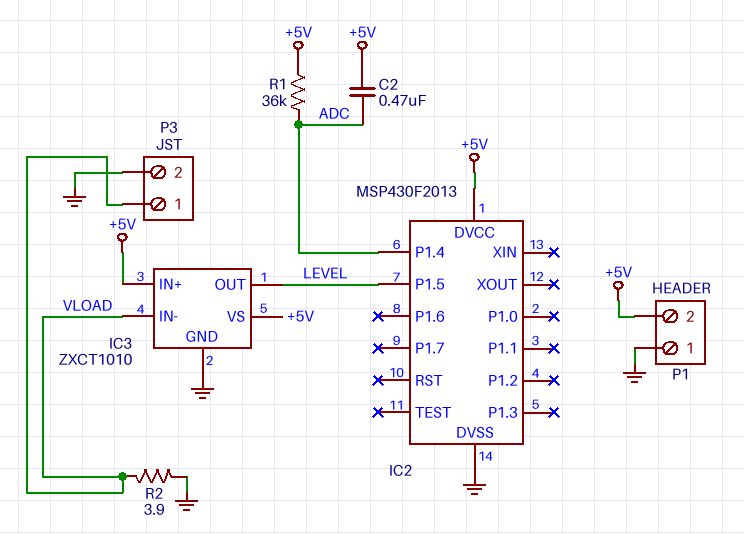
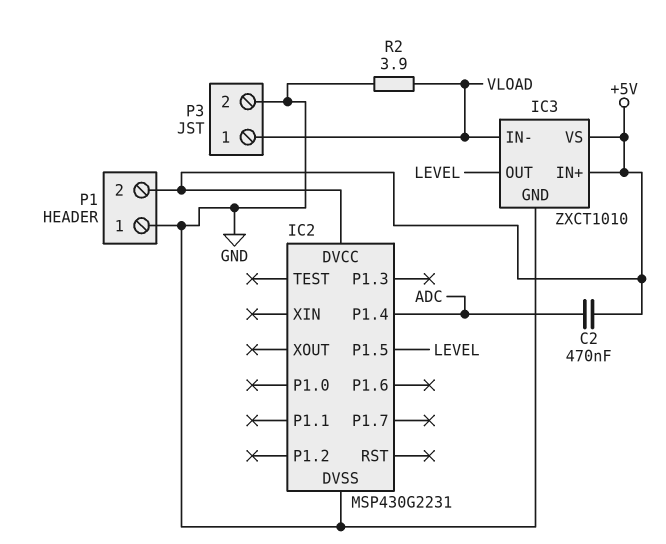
IC2: MSP430F2013 -> MSP430G2231
R1: 36k (+5V, ADC) -> none

